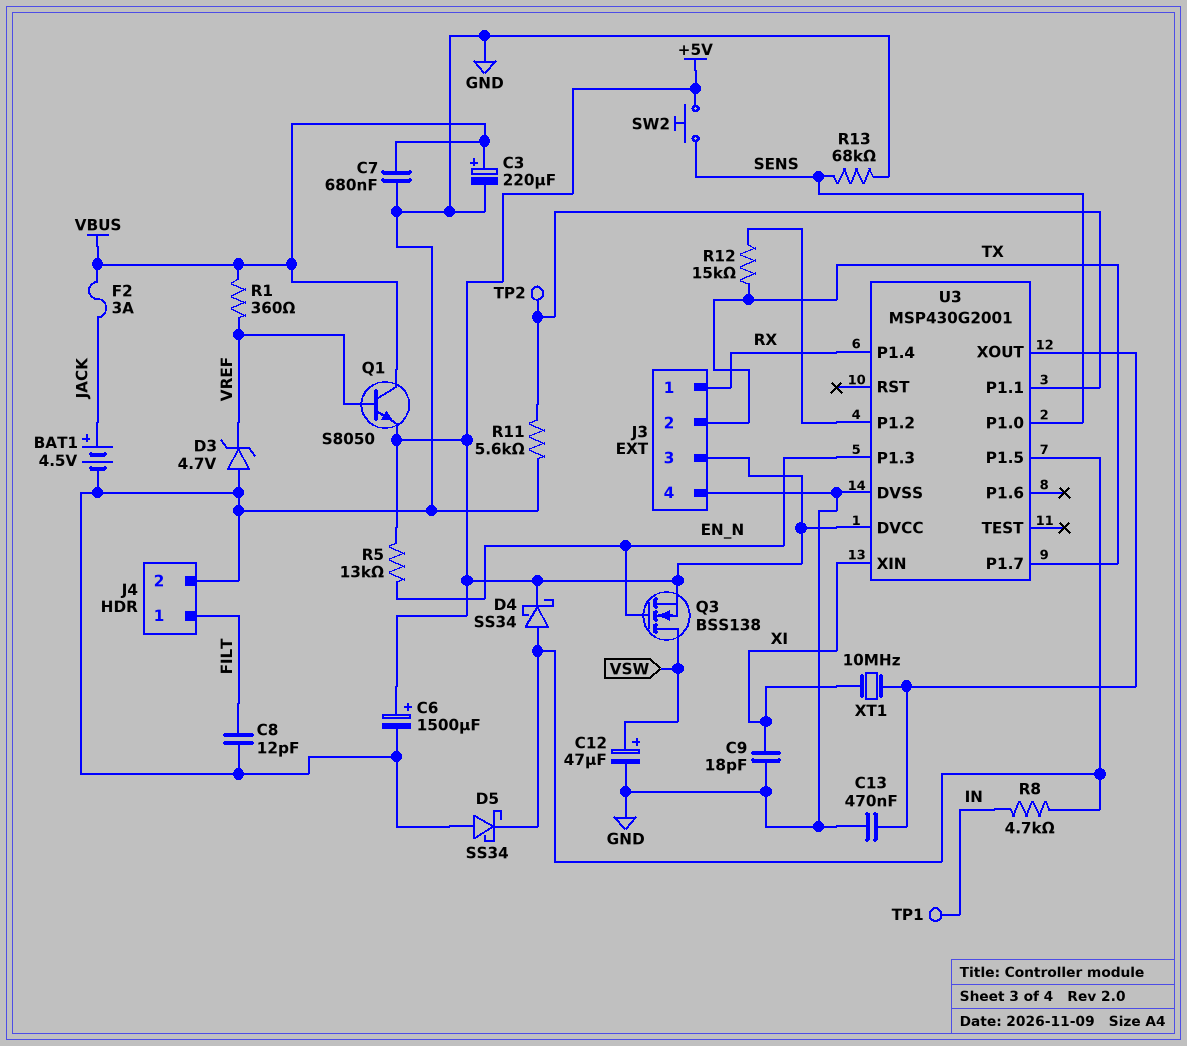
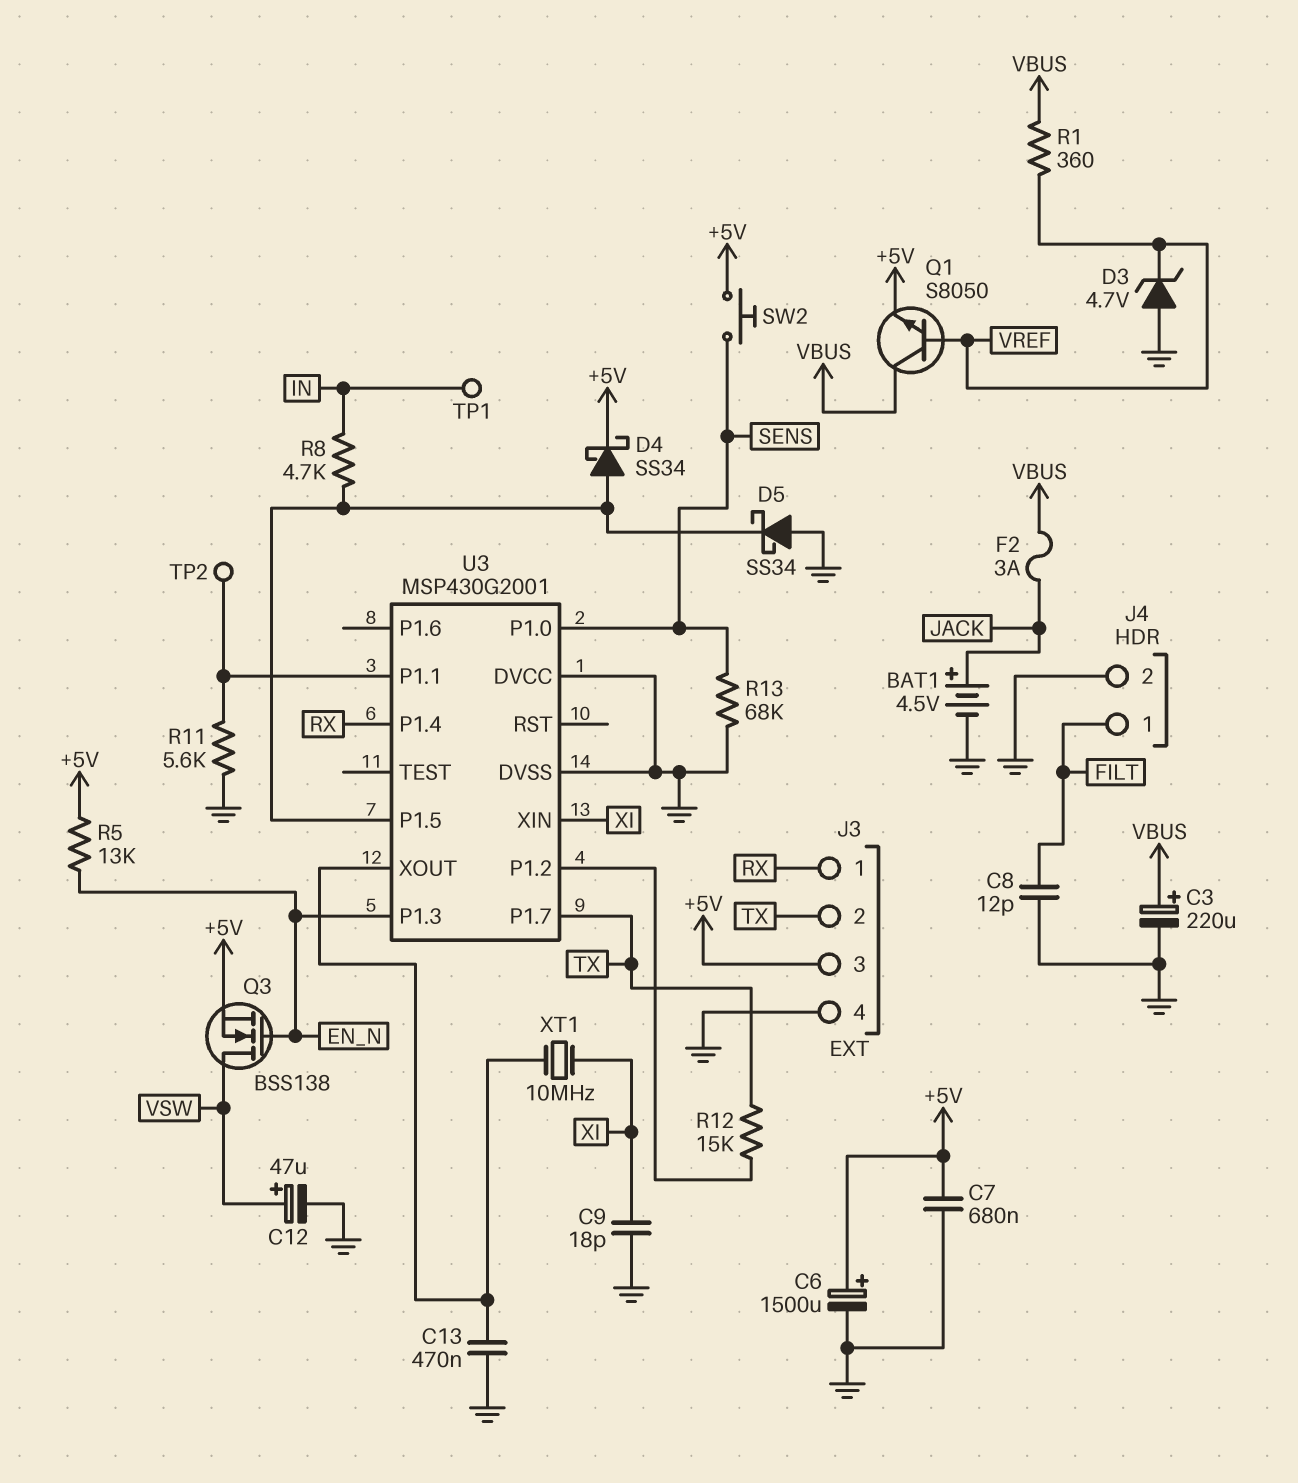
C7: 680nF (GND, VBUS) -> 680nF (+5V, GND)
U3 pin DVCC: +5V -> GND

